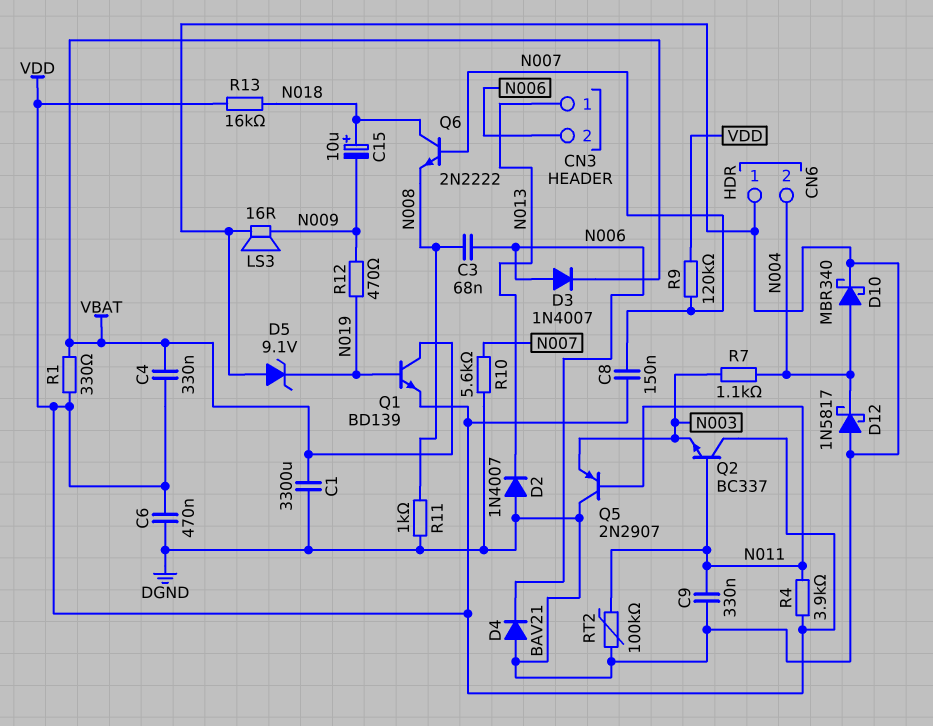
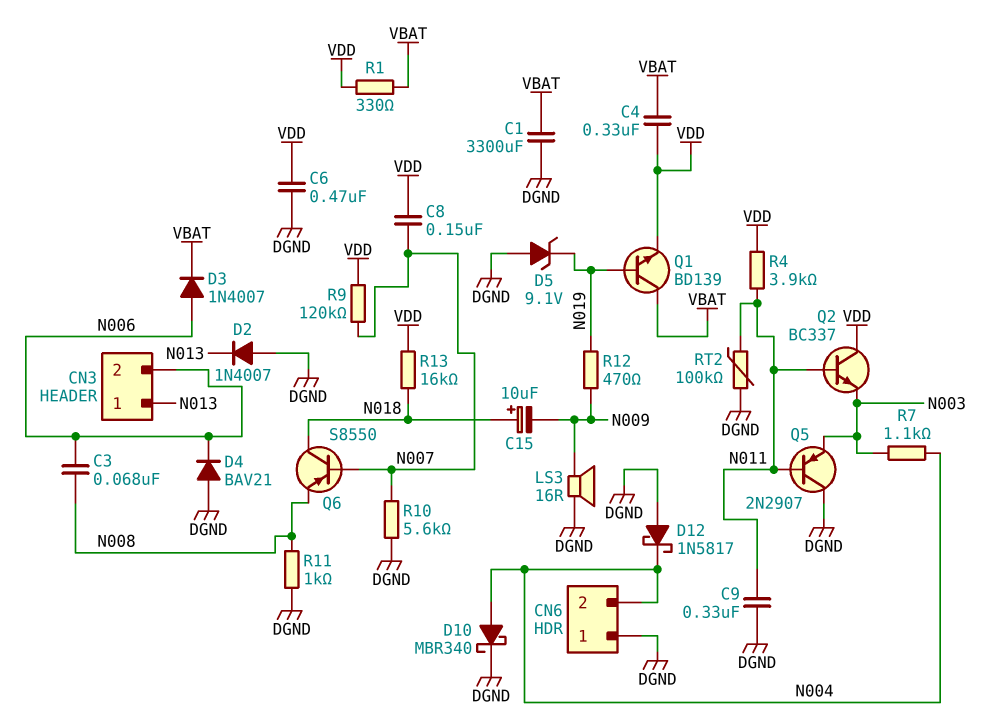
Q6: NPN 2N2222 (B N007, C N018, E N008) -> PNP S8550 (B N007, C N018, E N008)

